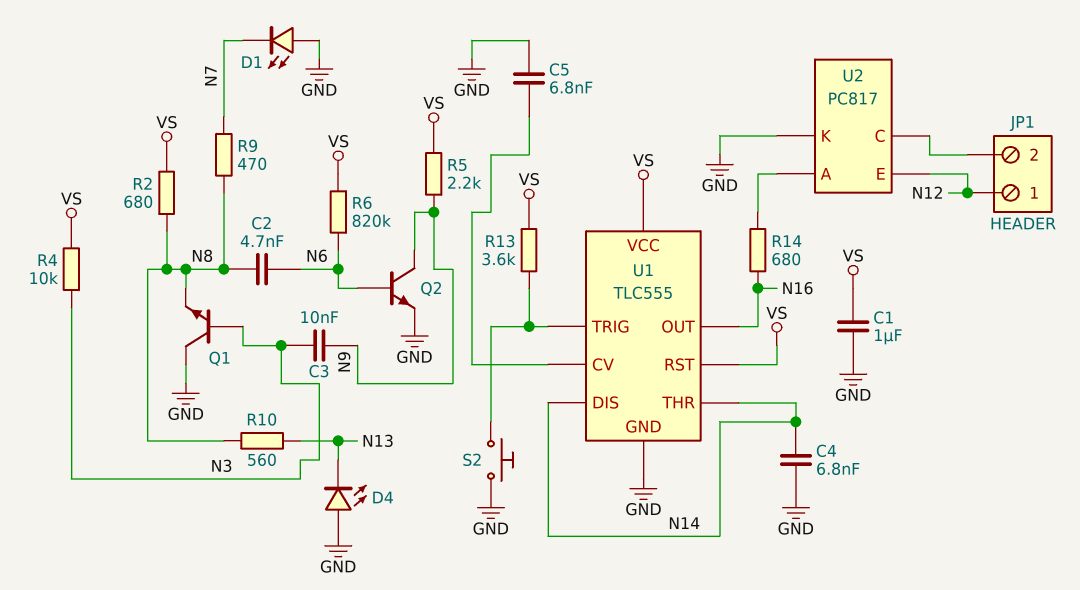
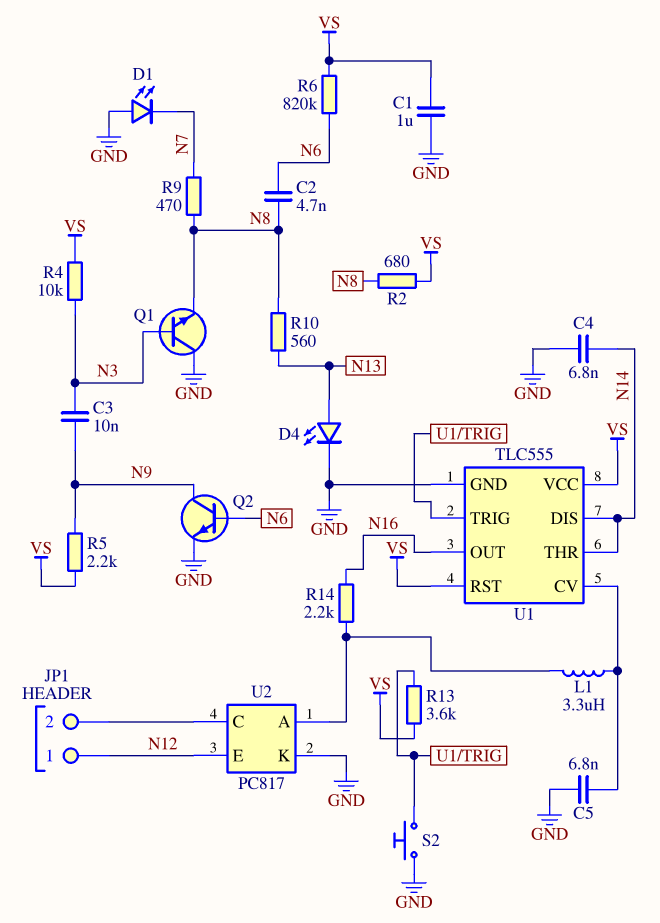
D4: LED (A GND, K N13) -> LED (A N13, K GND)
L1: none -> 3.3uH (U1/CV, U2/A)
R14: 680 (N16, U2/A) -> 2.2k (N16, U2/A)

